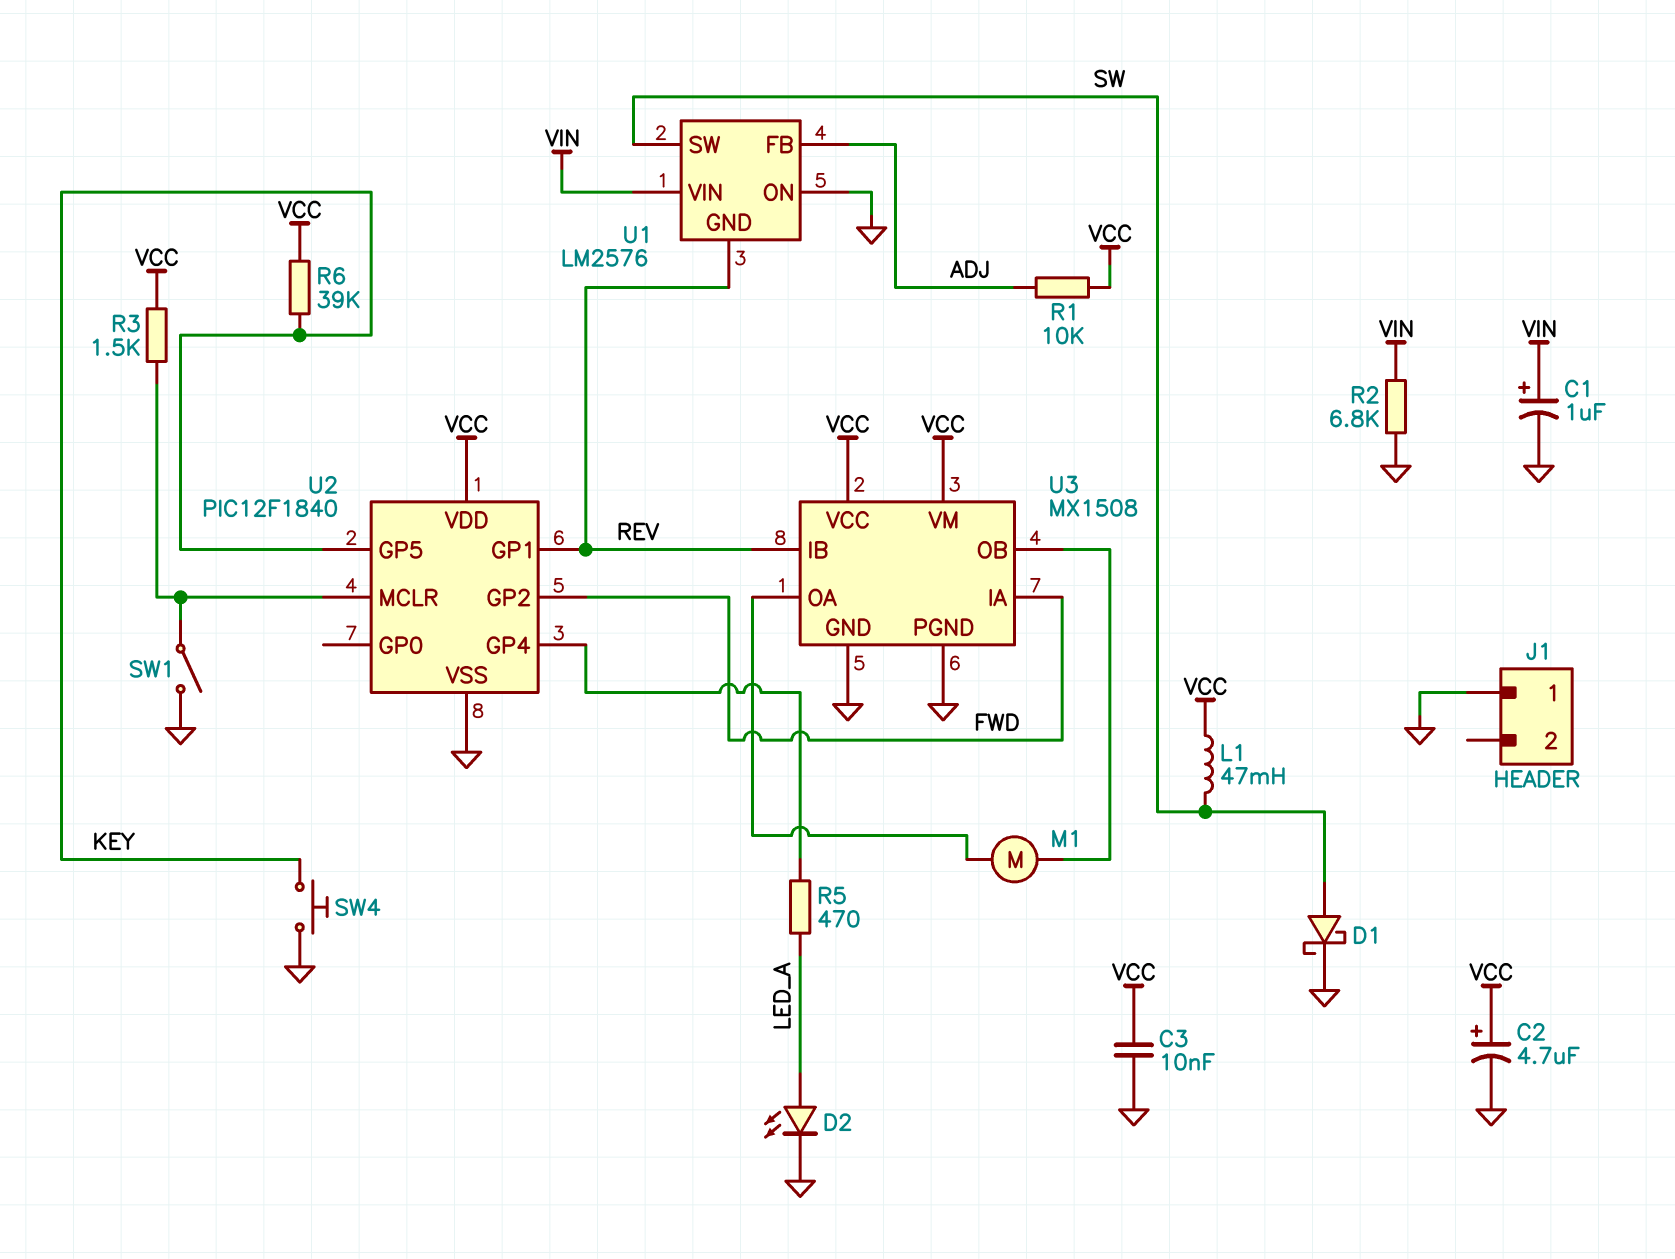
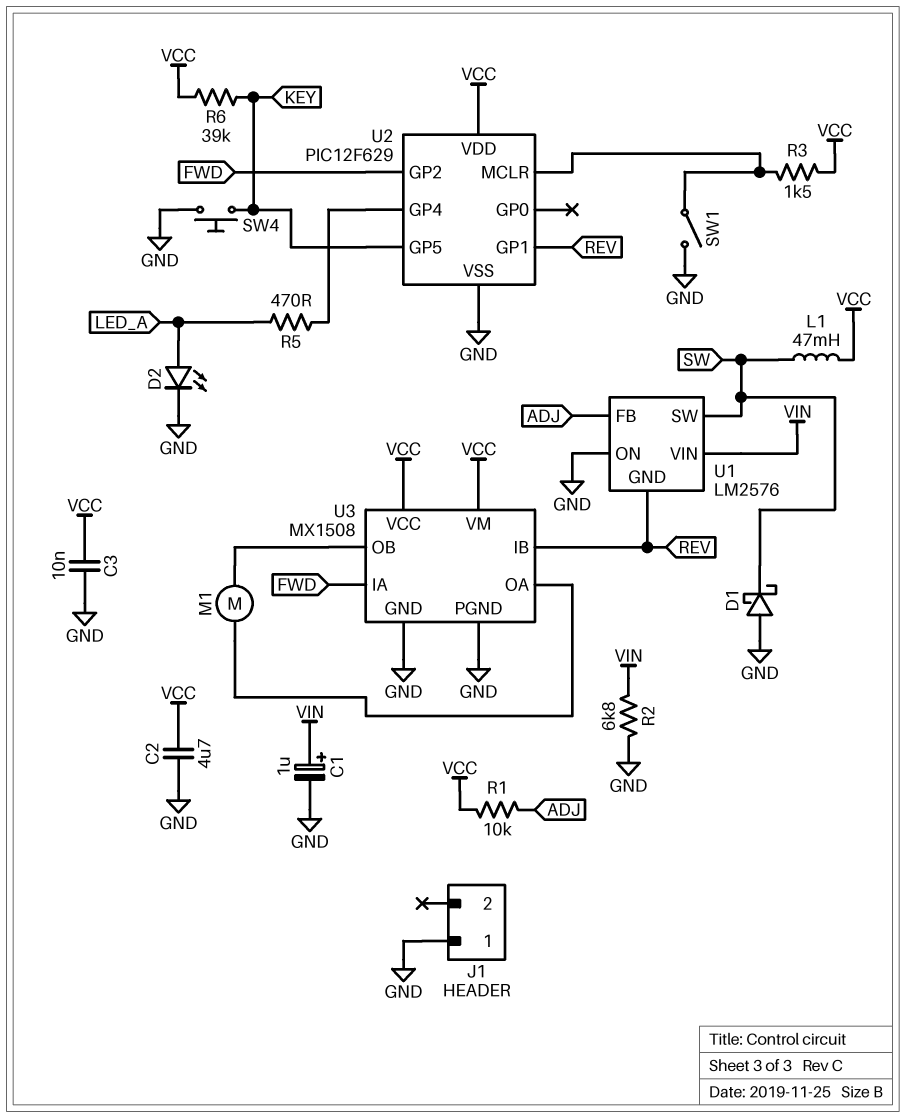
C2: 4.7uF (plus VCC, minus GND) -> 4.7uF (GND, VCC)
D1: schottky (A SW, K GND) -> schottky (A GND, K SW)
U2: PIC12F1840 -> PIC12F629

